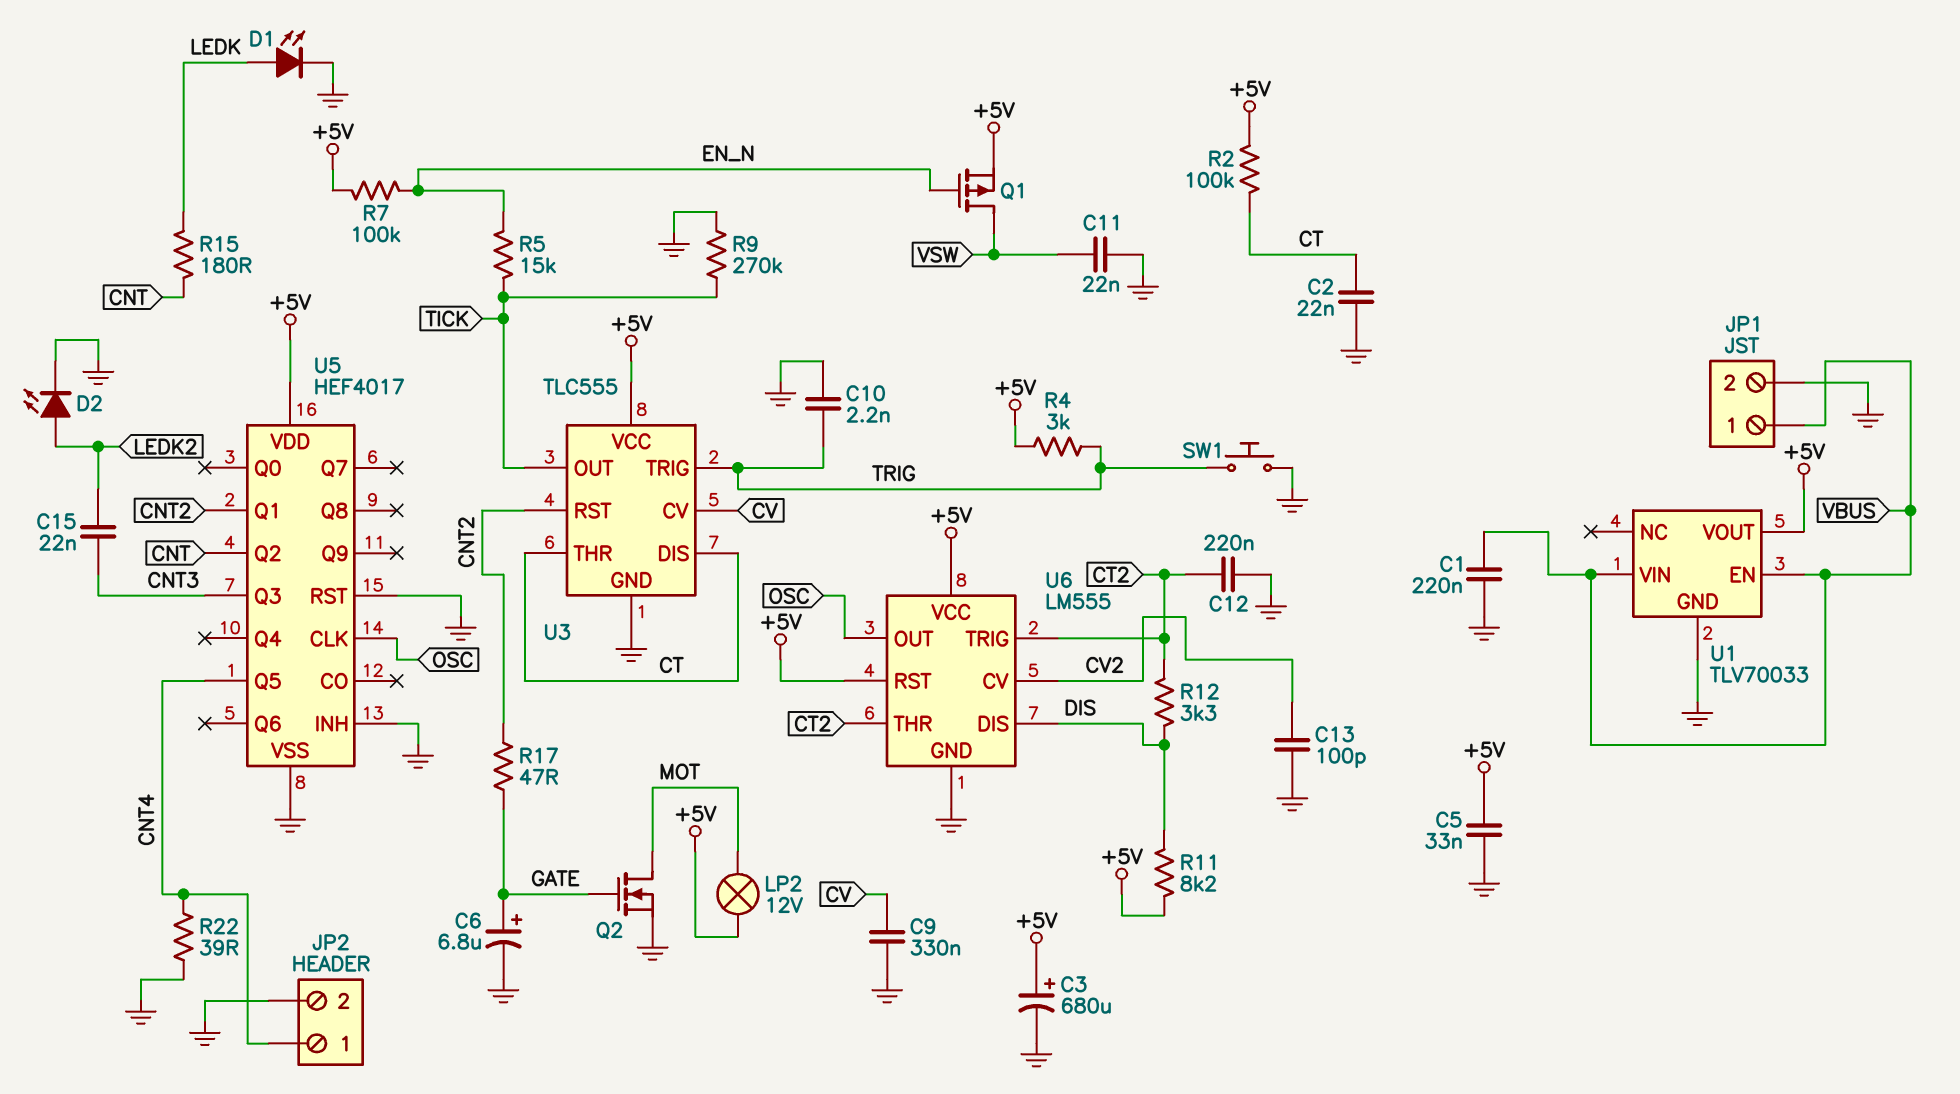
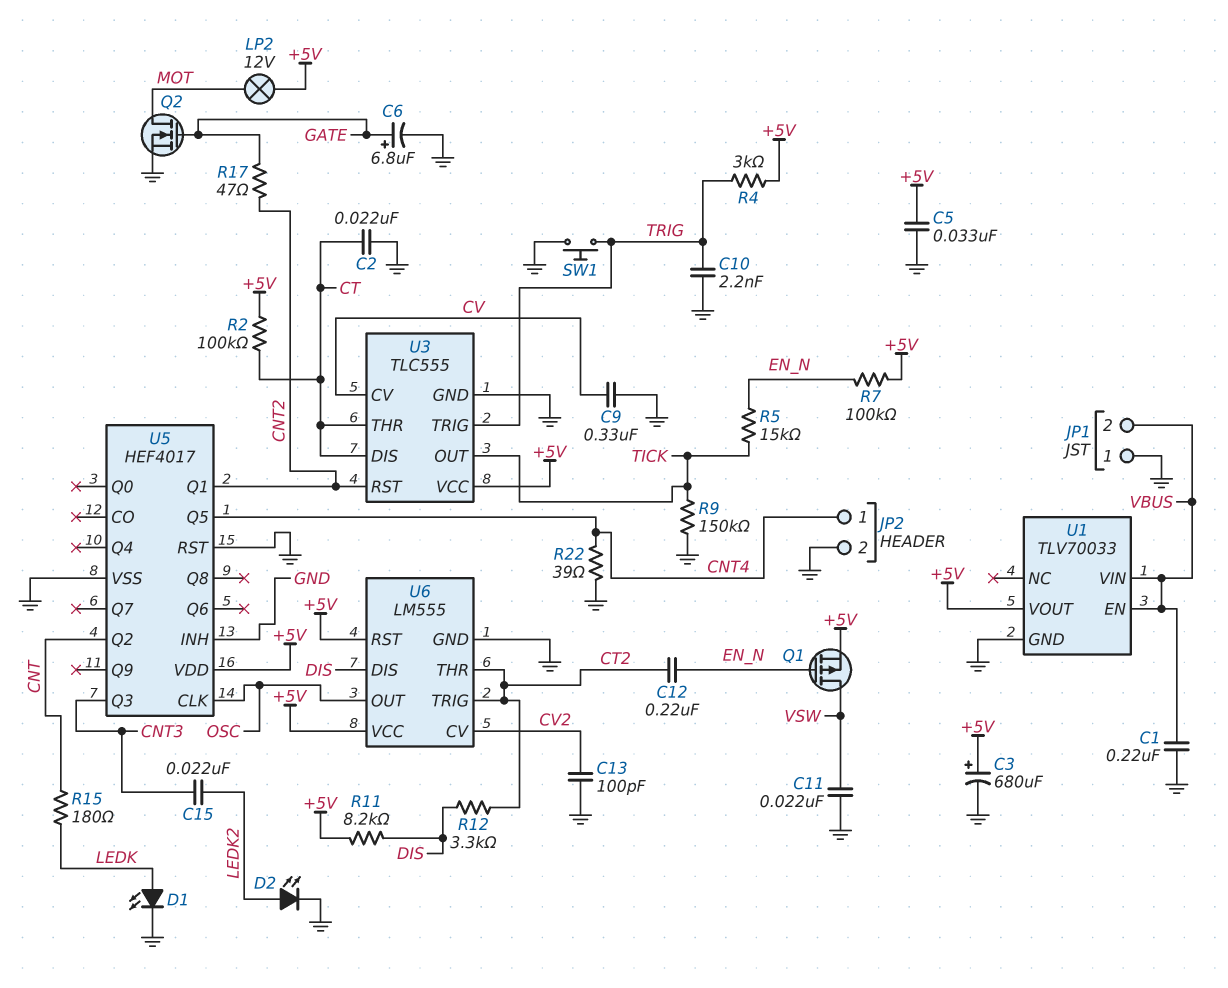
C12: 220nF (CT2, GND) -> 220nF (CT2, EN_N)
JP1 pin 1: VBUS -> GND
JP1 pin 2: GND -> VBUS
R9: 270k (GND, TICK) -> 150k (GND, TICK)

